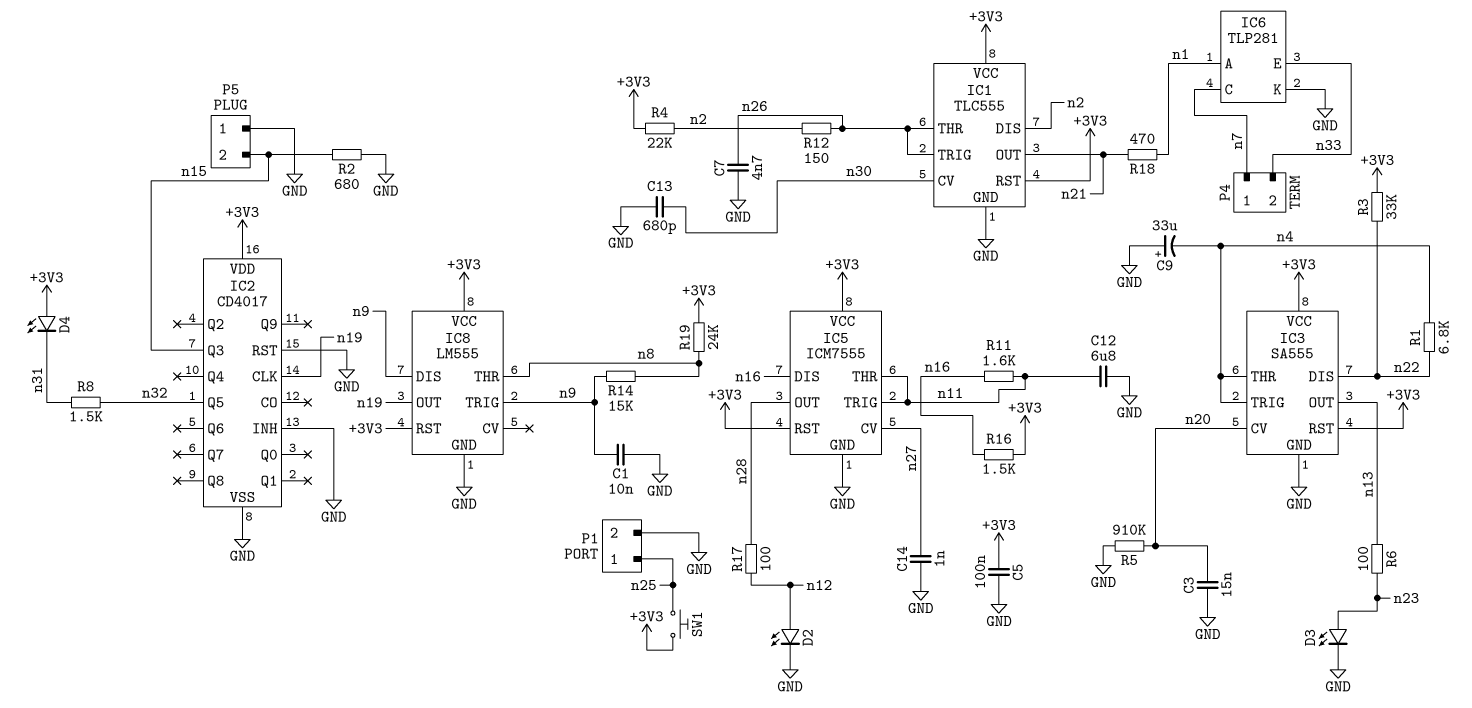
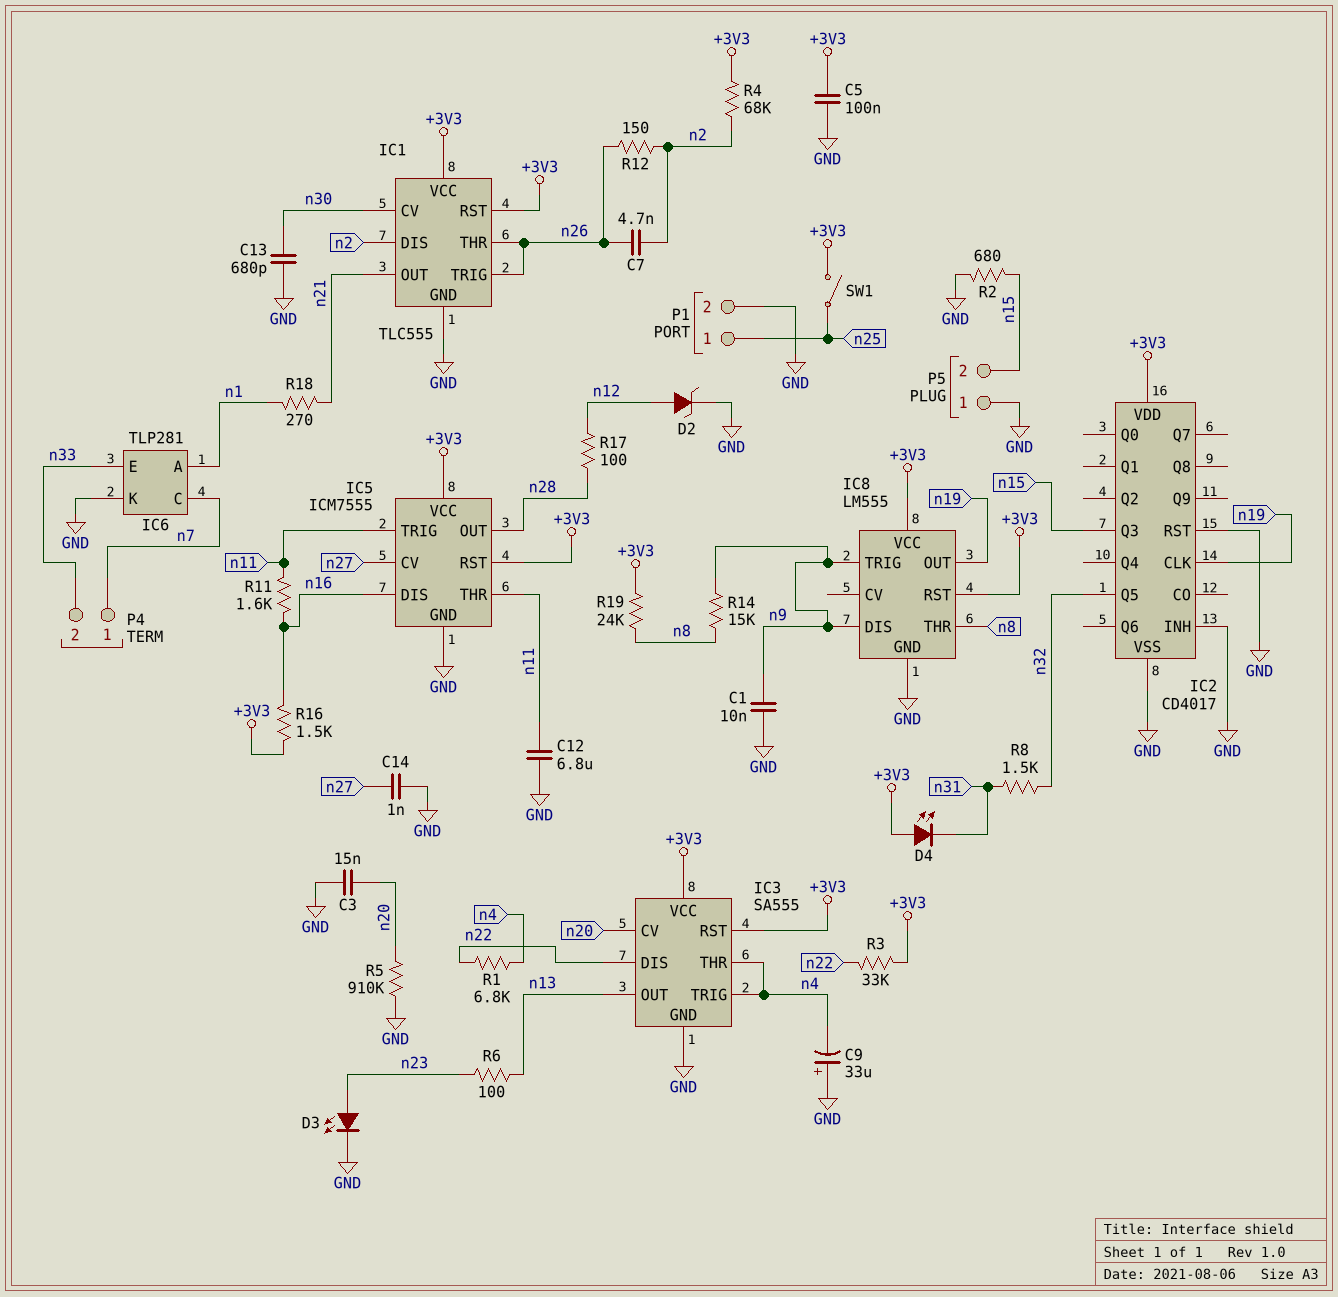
C7: 4.7nF (GND, n26) -> 4.7nF (n2, n26)
D2: LED (A n12, K GND) -> zener (A n12, K GND)
R4: 22k (+3V3, n2) -> 68k (+3V3, n2)
R18: 470 (n1, n21) -> 270 (n1, n21)
SW1: button (+3V3, n25) -> switch (+3V3, n25)

